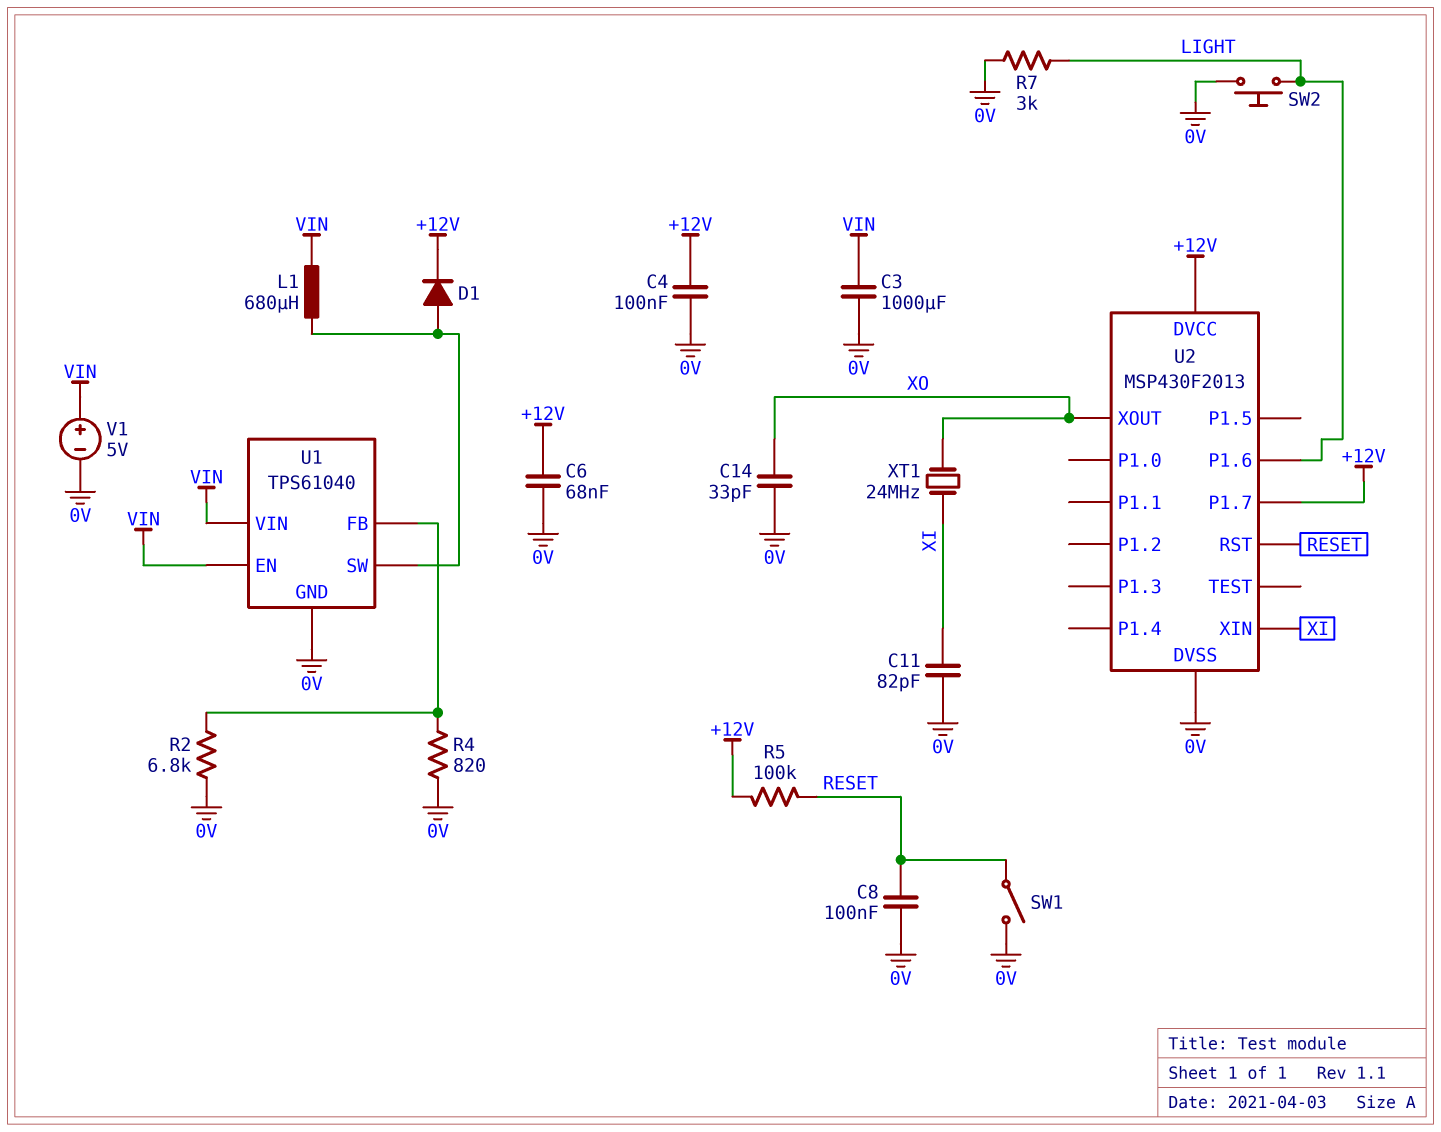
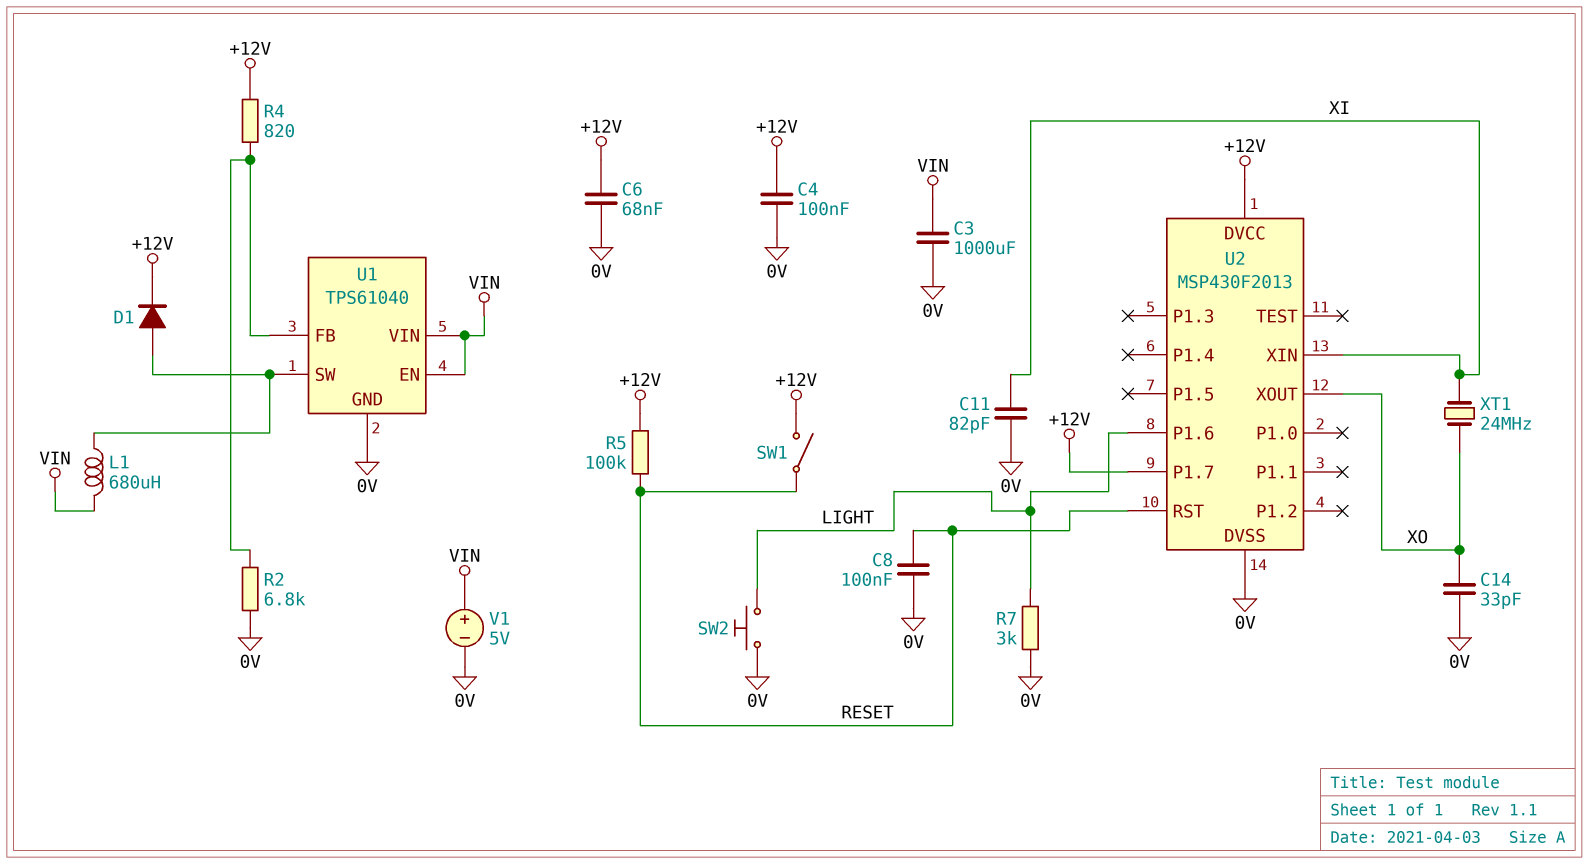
R4: 820 (0V, U1/FB) -> 820 (+12V, U1/FB)
SW1: switch (0V, RESET) -> switch (+12V, RESET)

